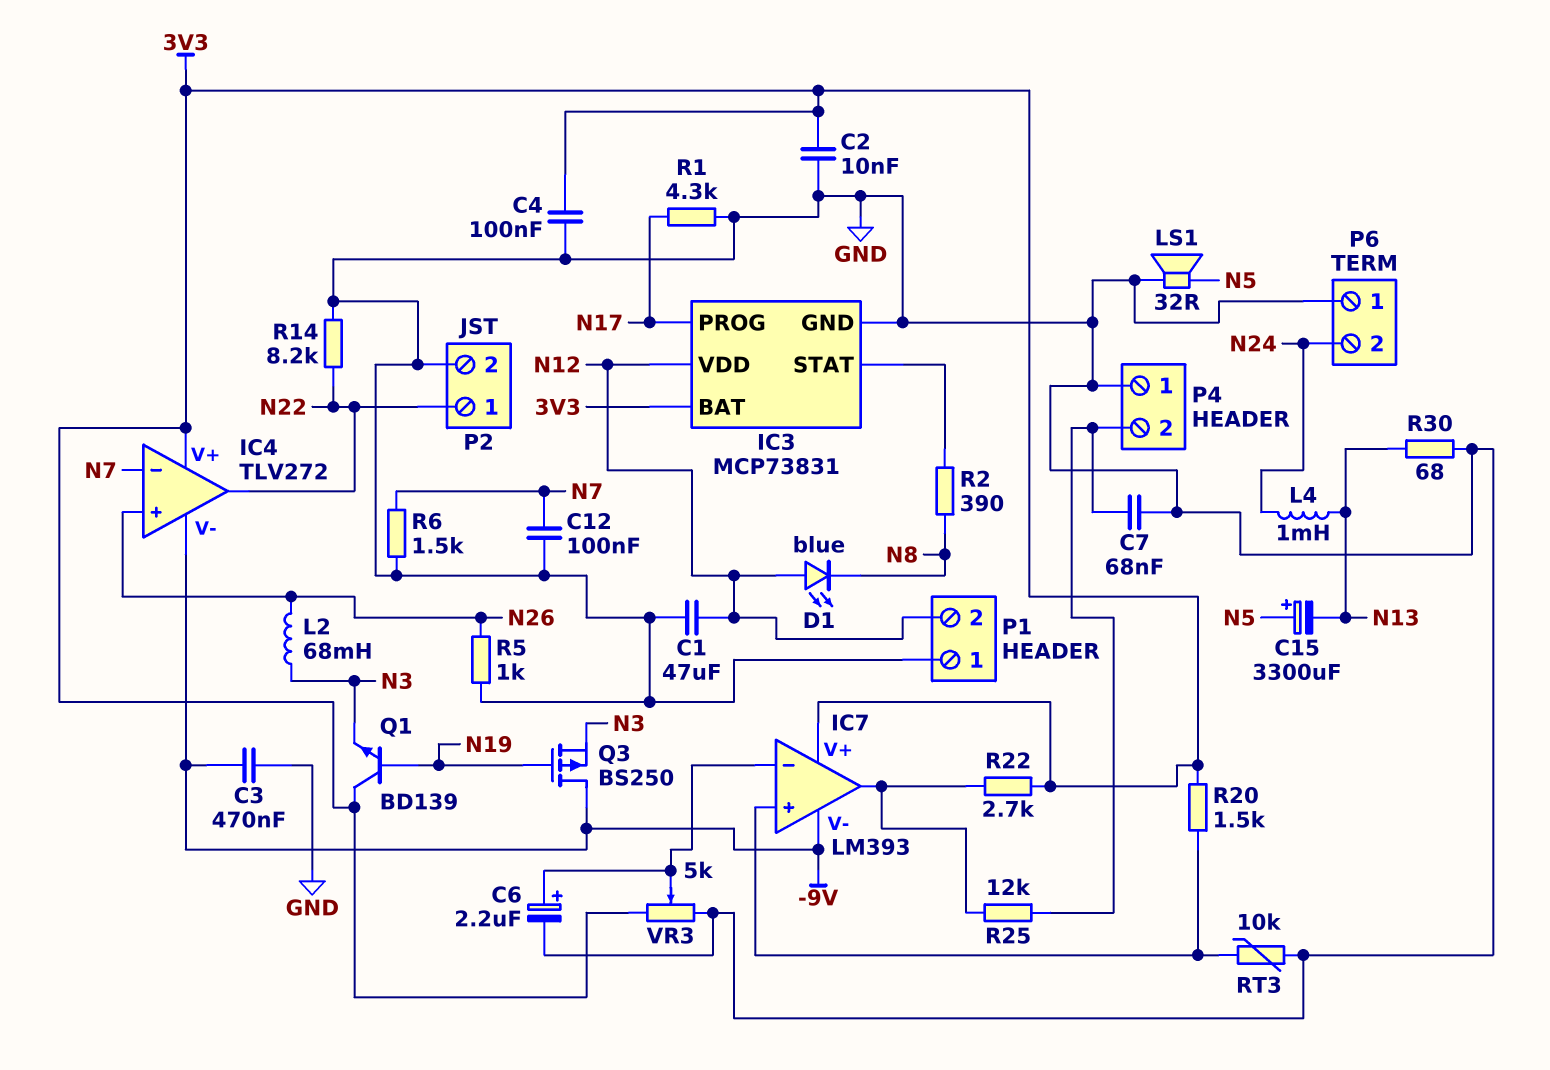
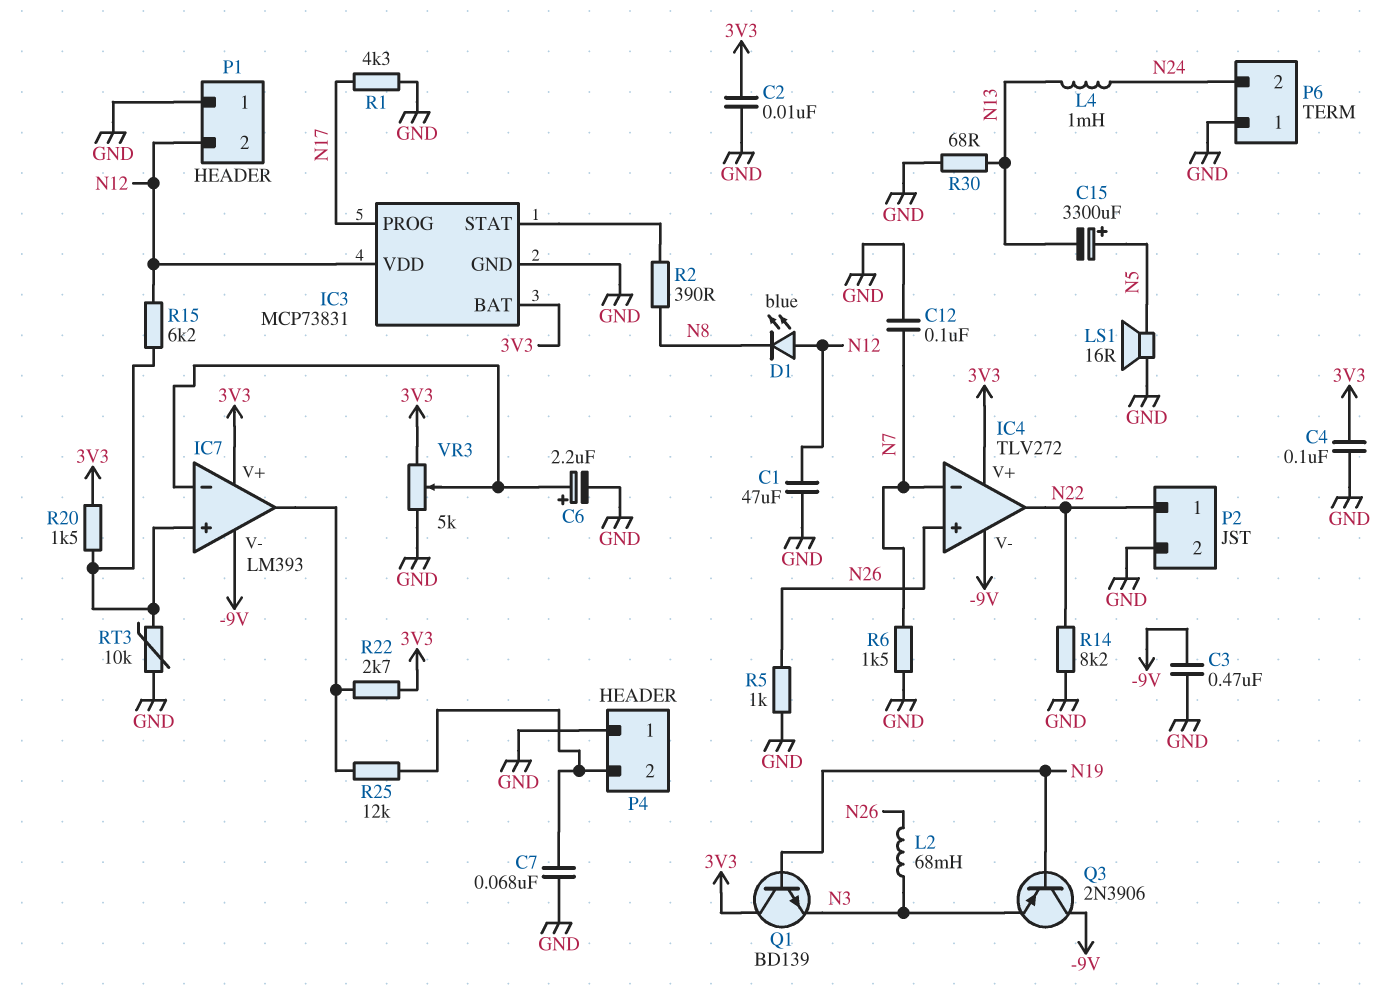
LS1: speaker 32R (GND, N5) -> speaker 16R (GND, N5)
Q3: PMOS BS250 (G N19, D -9V, S N3) -> PNP 2N3906 (B N19, C -9V, E N3)
R15: none -> 6.2k (IC7/in+, N12)

